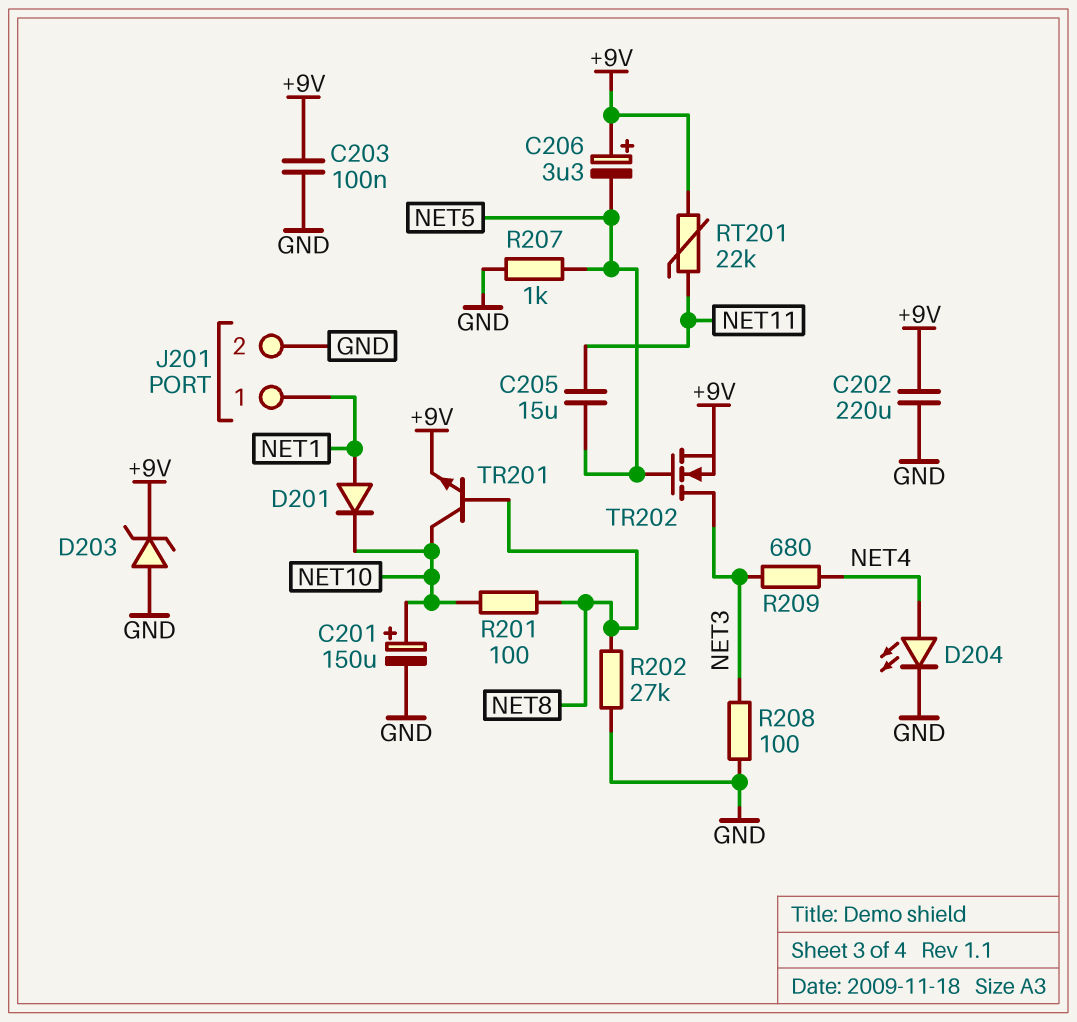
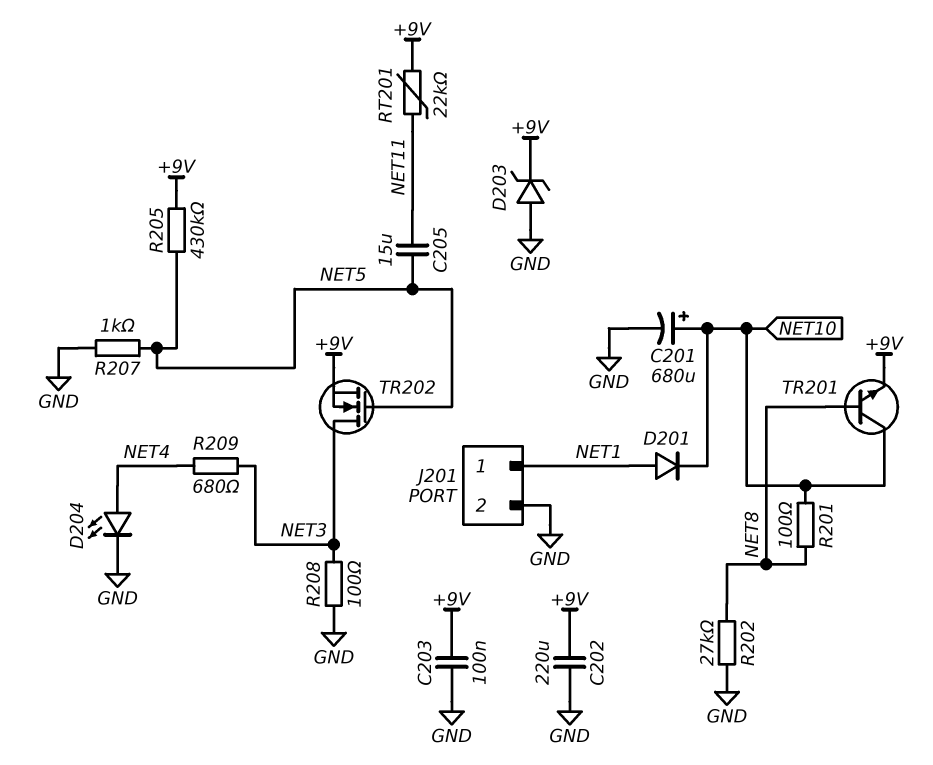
C201: 150uF (plus NET10, minus GND) -> 680uF (plus NET10, minus GND)
C206: 3.3uF (plus +9V, minus NET5) -> none
R205: none -> 430k (+9V, NET5)

